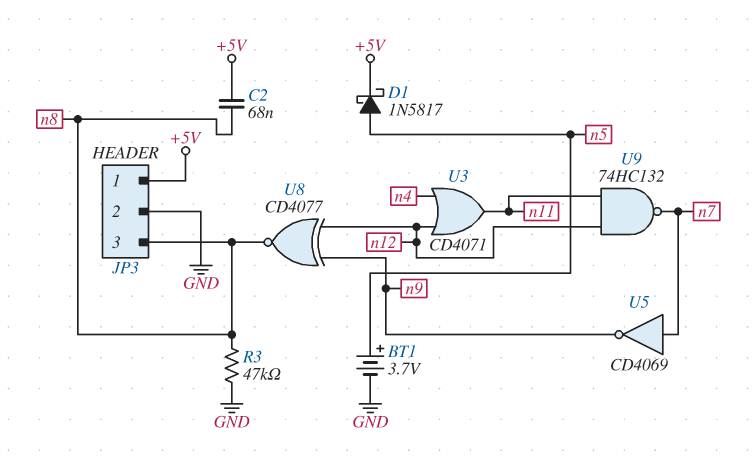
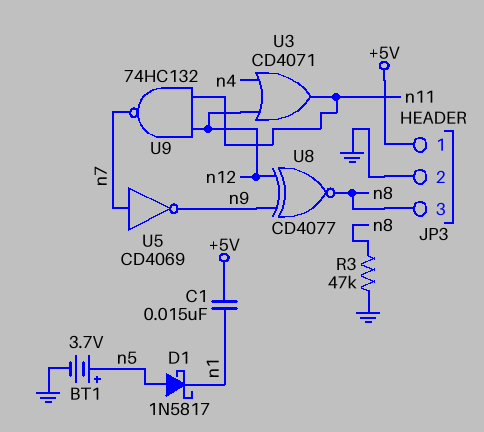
C1: none -> 15nF (+5V, n1)
C2: 68nF (+5V, n8) -> none
D1: schottky 1N5817 (A n5, K +5V) -> schottky 1N5817 (A n5, K n1)

